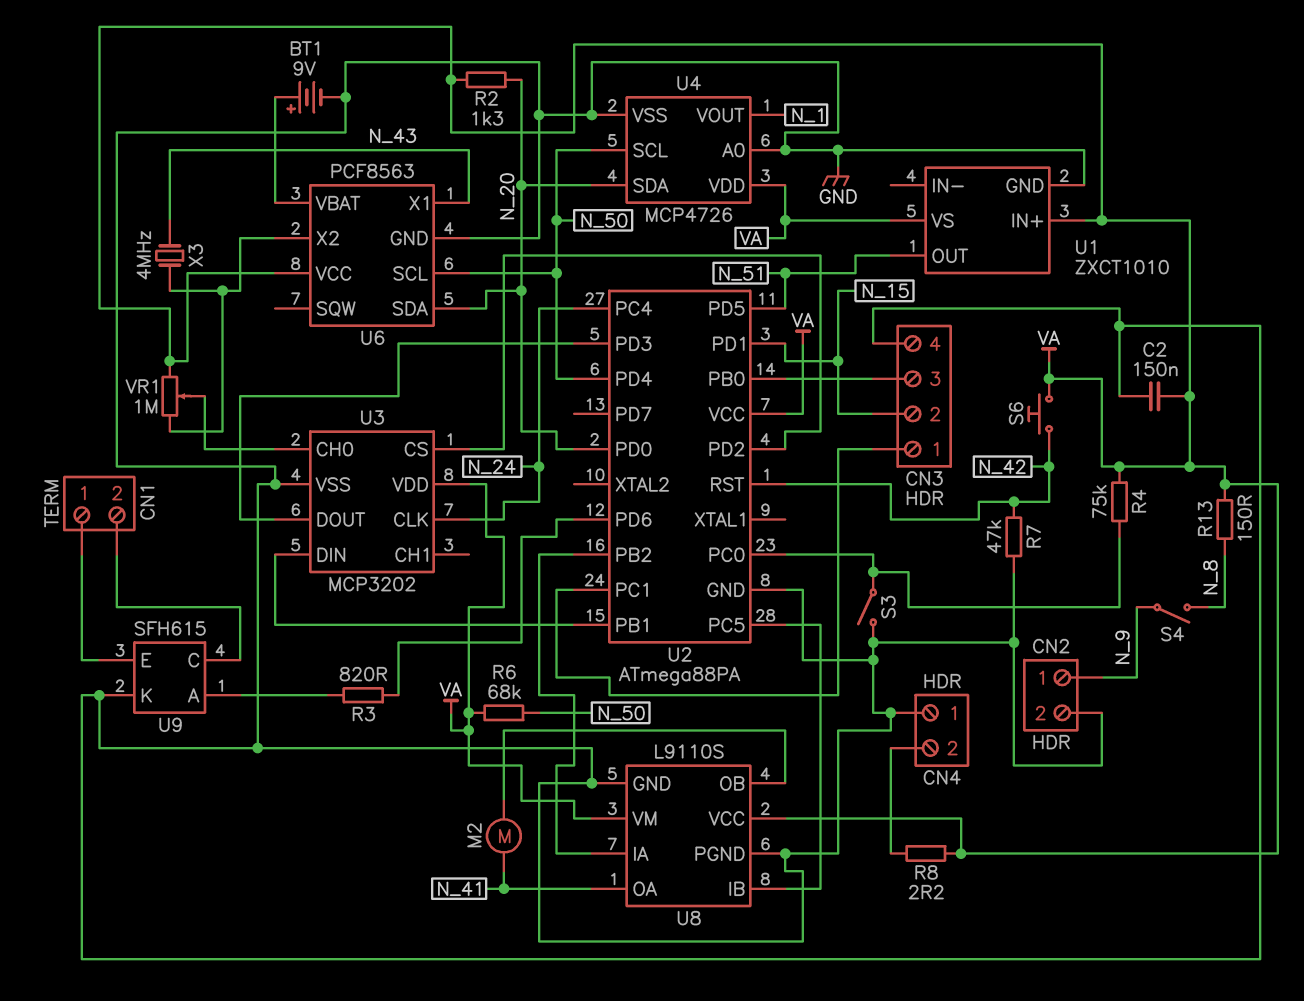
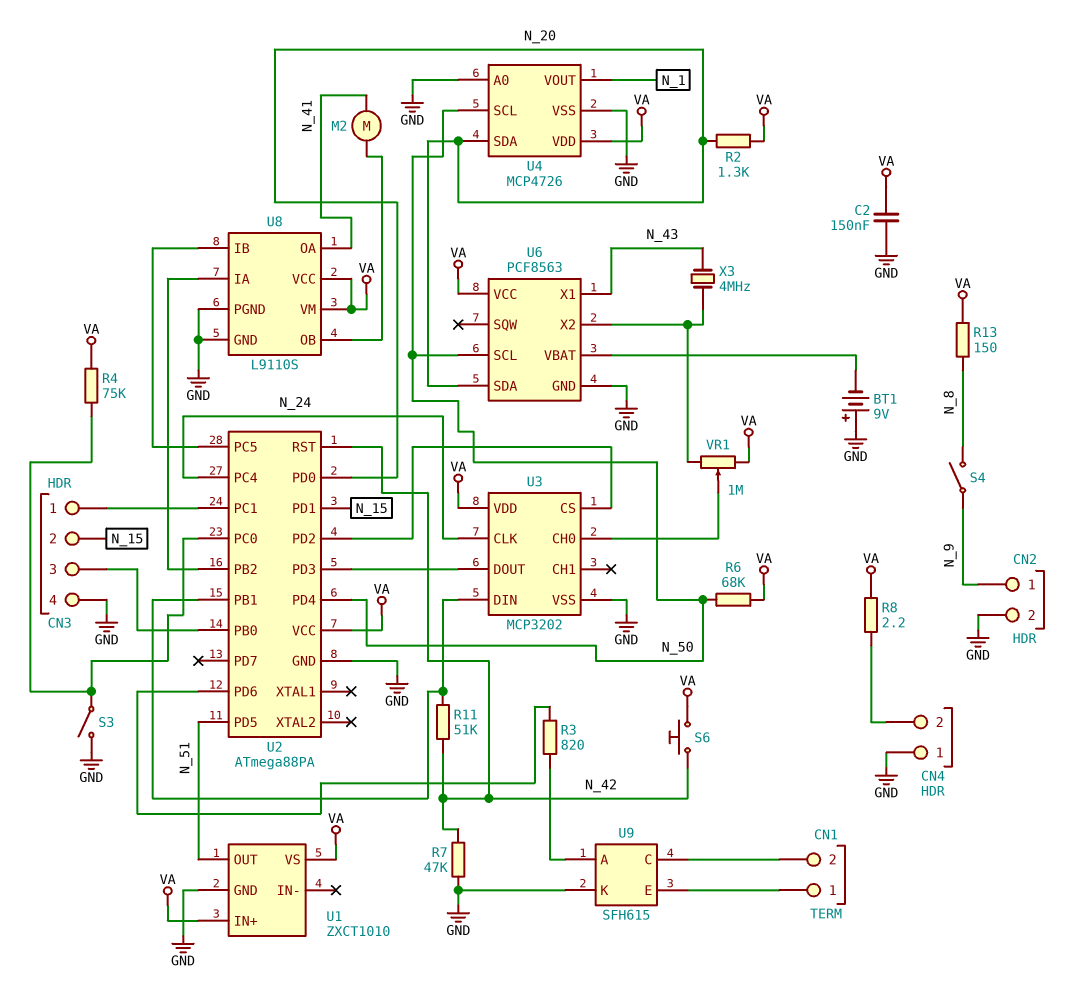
BT1: 9V (plus U6/VBAT, minus GND) -> 9V (plus GND, minus U6/VBAT)
R11: none -> 51k (N_42, U2/PB1)

